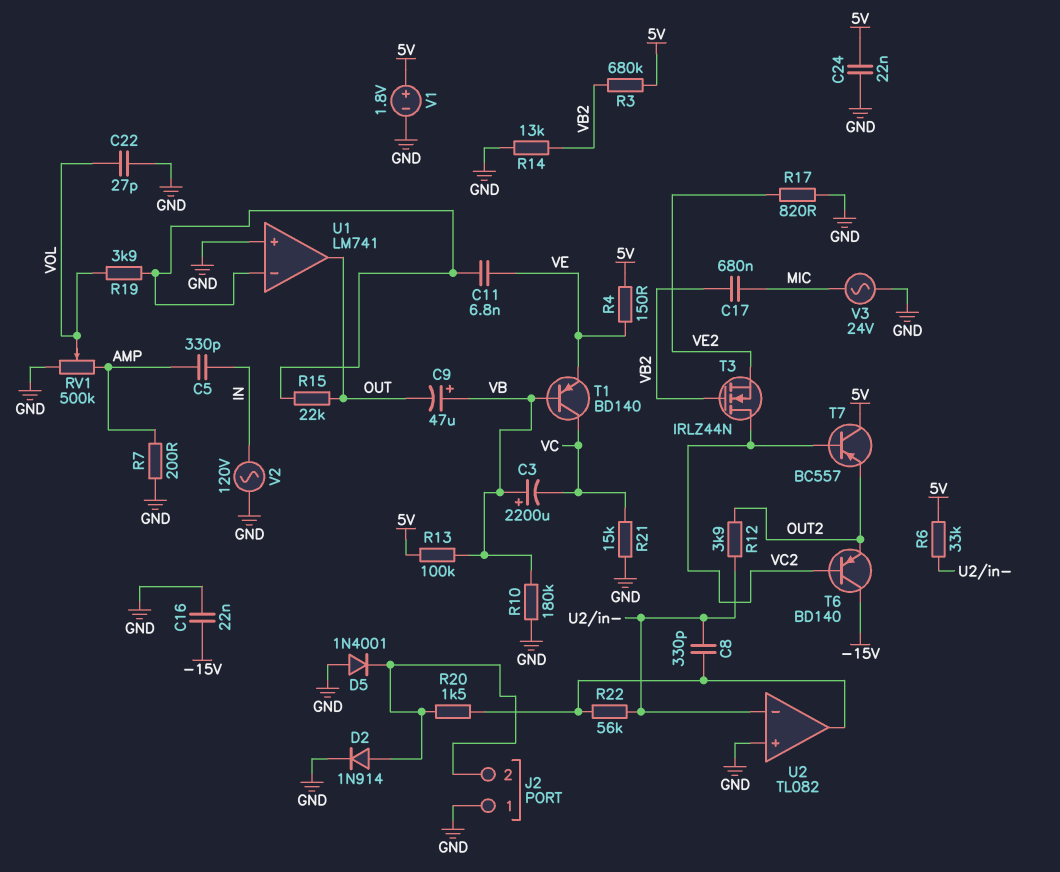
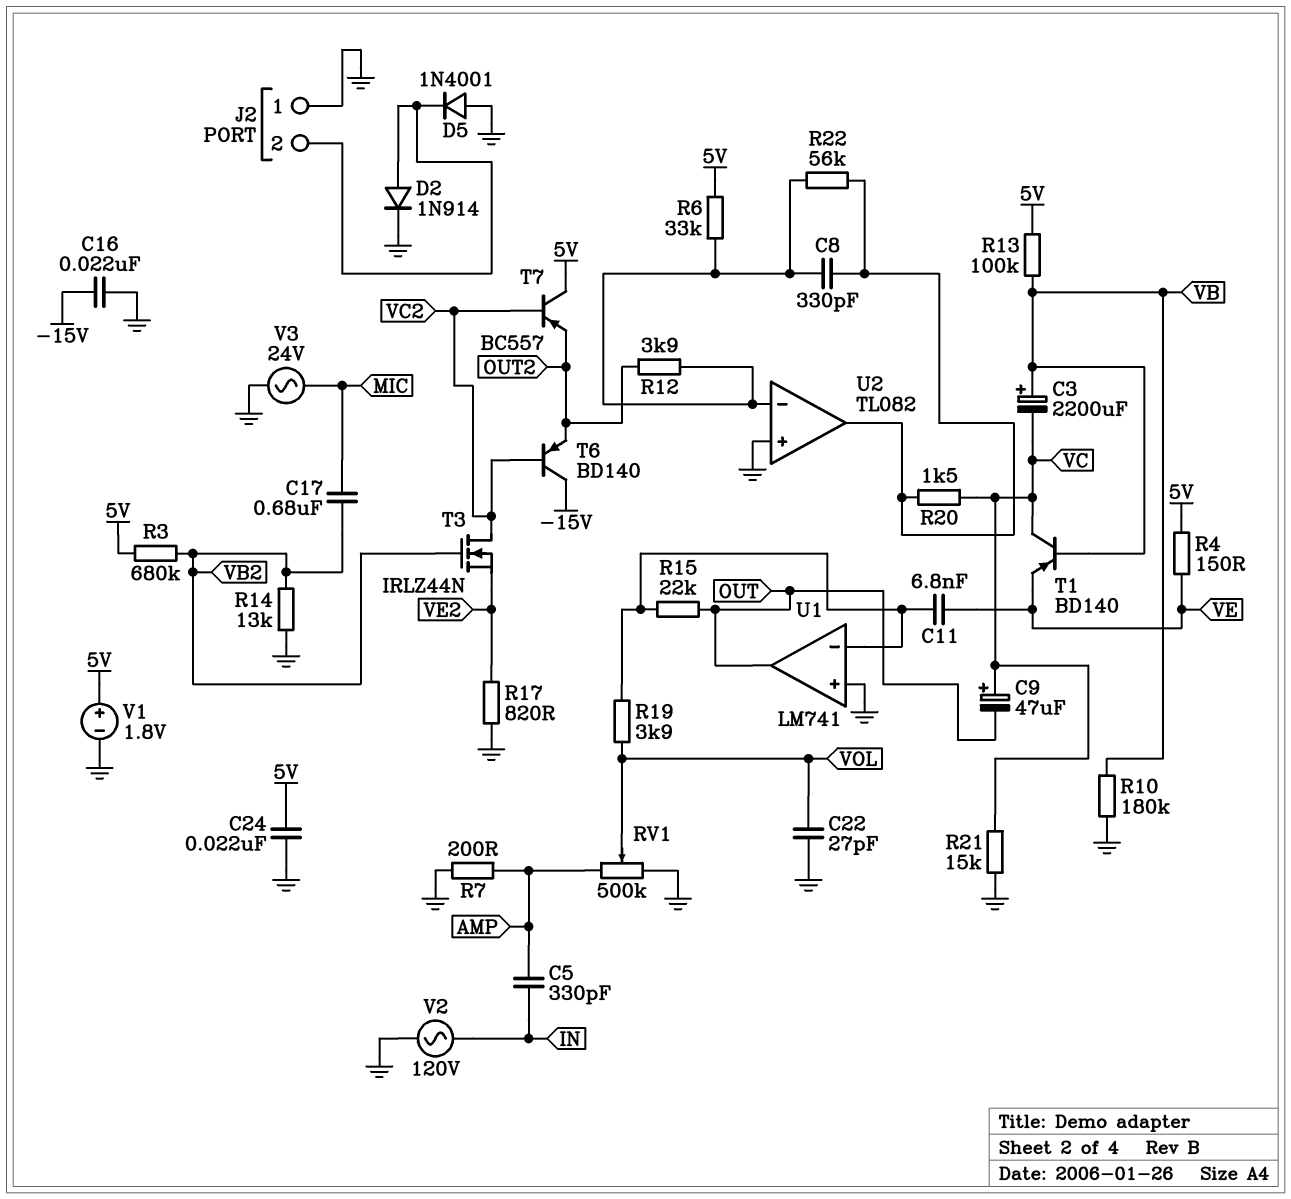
C9: 47uF (plus VB, minus OUT) -> 47uF (plus VC, minus OUT)
R20: 1.5k (J2/2, U2/out) -> 1.5k (U2/out, VC)

